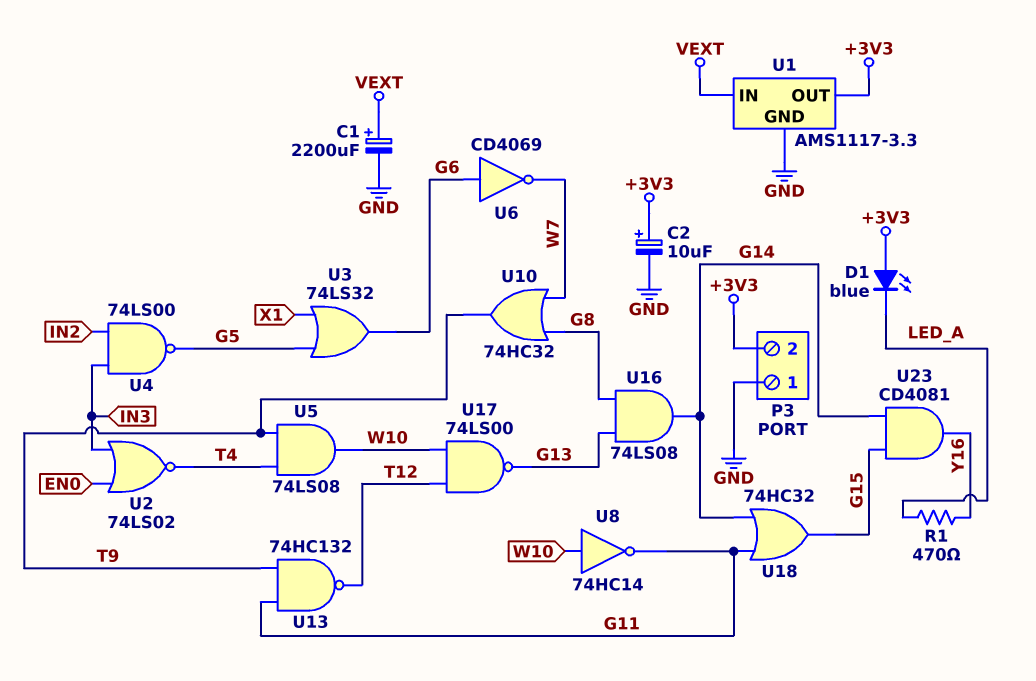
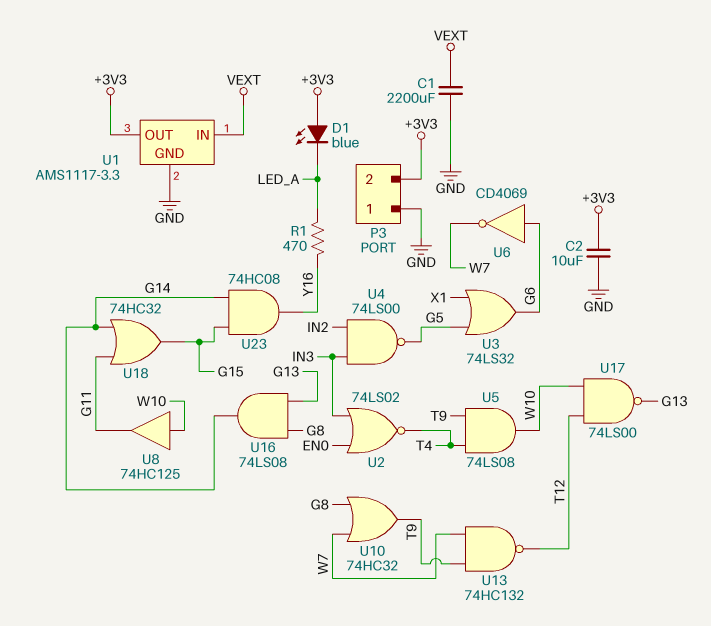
C1: 2200uF (plus VEXT, minus GND) -> 2200uF (GND, VEXT)
C2: 10uF (plus +3V3, minus GND) -> 10uF (+3V3, GND)
U8: NOT 74HC14 (in W10, out G11) -> buffer 74HC125 (in W10, out G11)
U13: NAND 74HC132 (in G11, in T9, out T12) -> NAND 74HC132 (in T9, in W7, out T12)
U23: AND CD4081 (in G14, in G15, out Y16) -> AND 74HC08 (in G14, in G15, out Y16)

